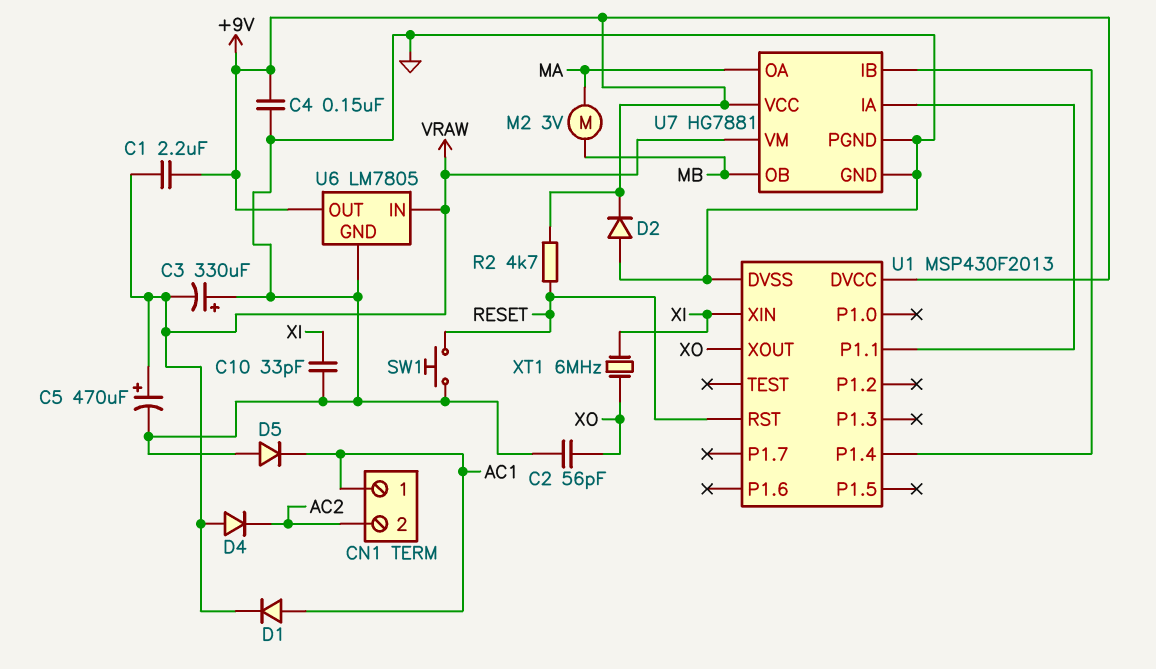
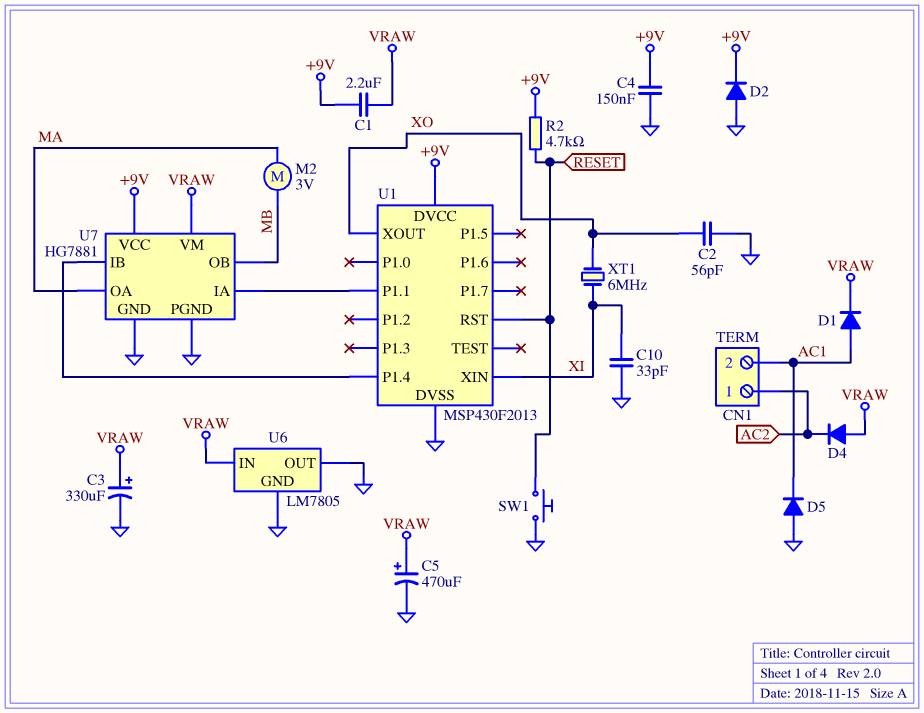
C3: 330uF (plus GND, minus VRAW) -> 330uF (plus VRAW, minus GND)
CN1 pin 1: AC1 -> AC2
CN1 pin 2: AC2 -> AC1
U6 pin OUT: +9V -> GND

